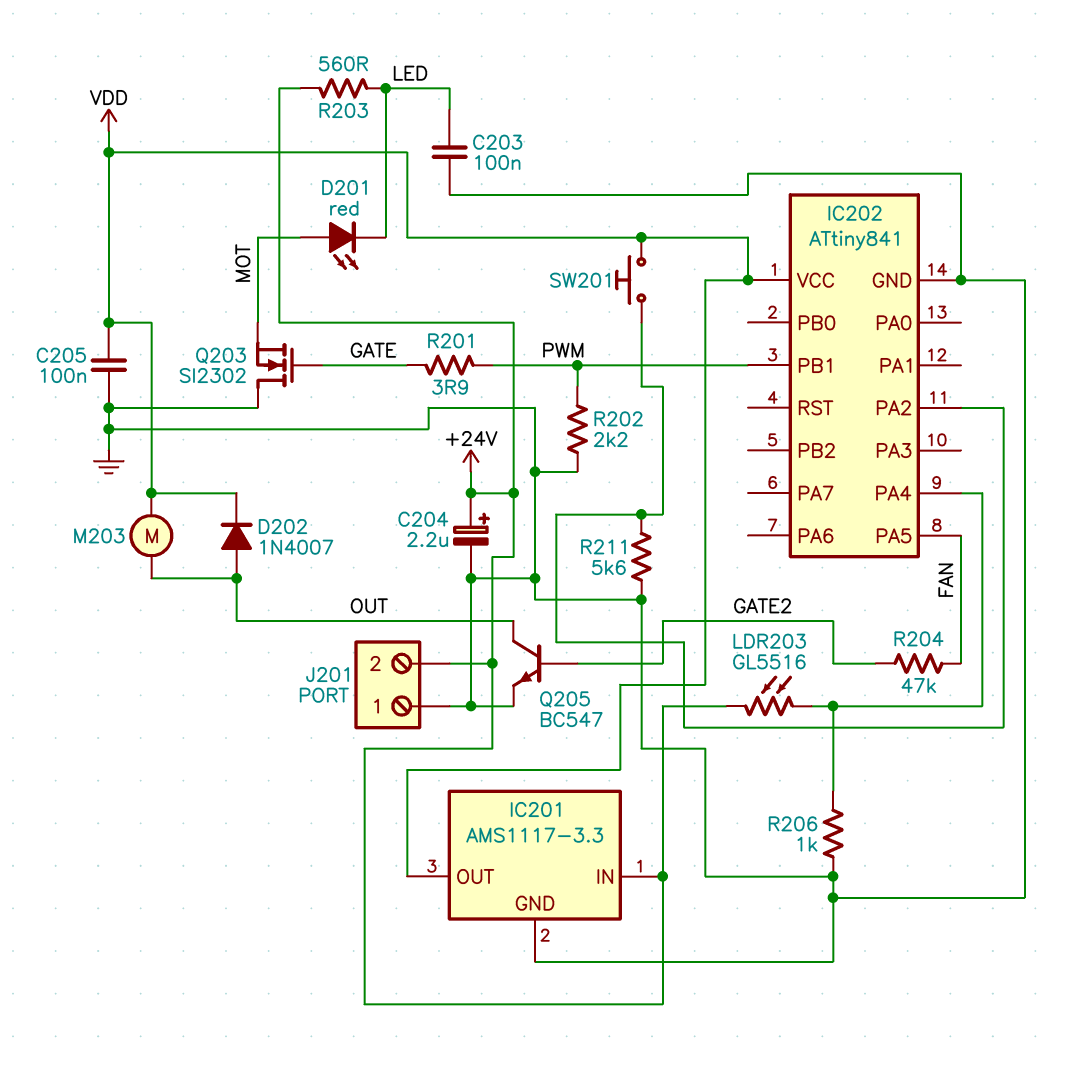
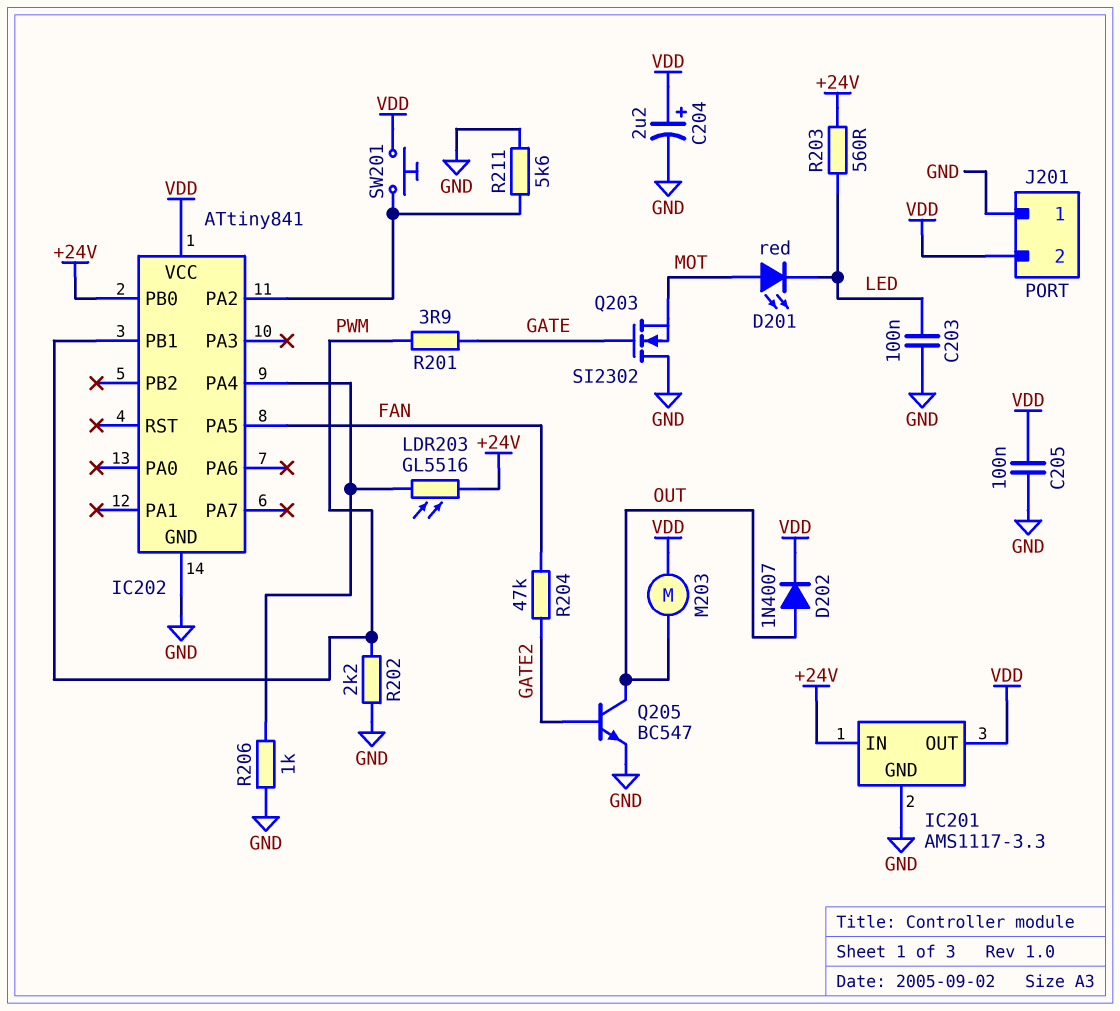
C204: 2.2uF (plus +24V, minus GND) -> 2.2uF (plus VDD, minus GND)
IC202 pin PB0: none -> +24V
J201 pin 2: +24V -> VDD

